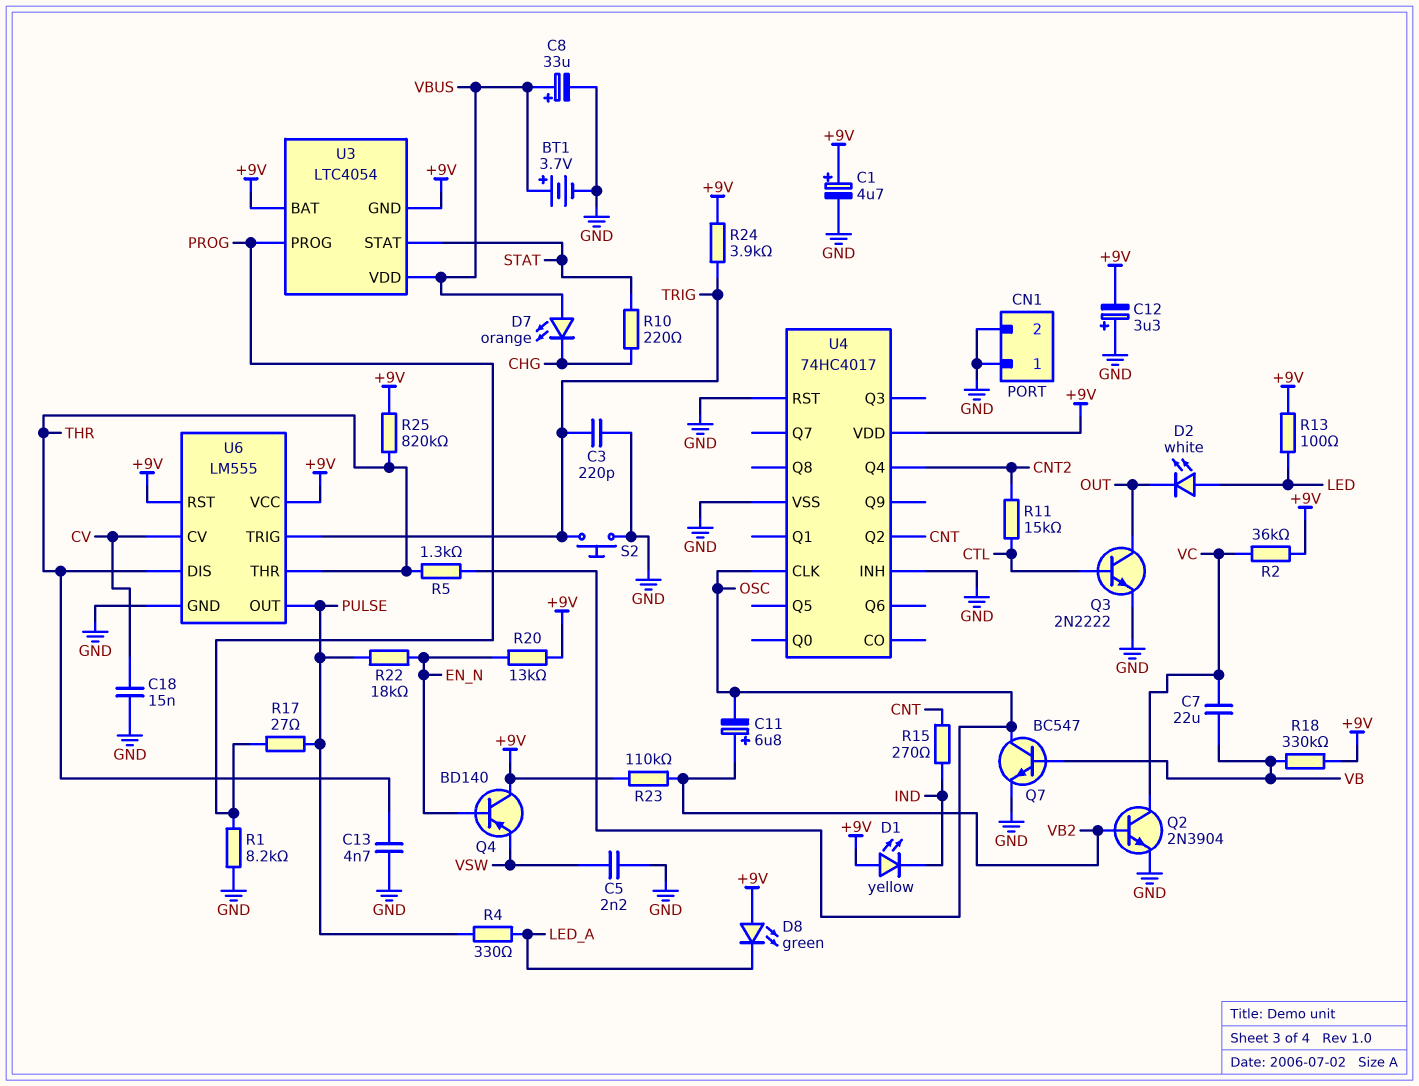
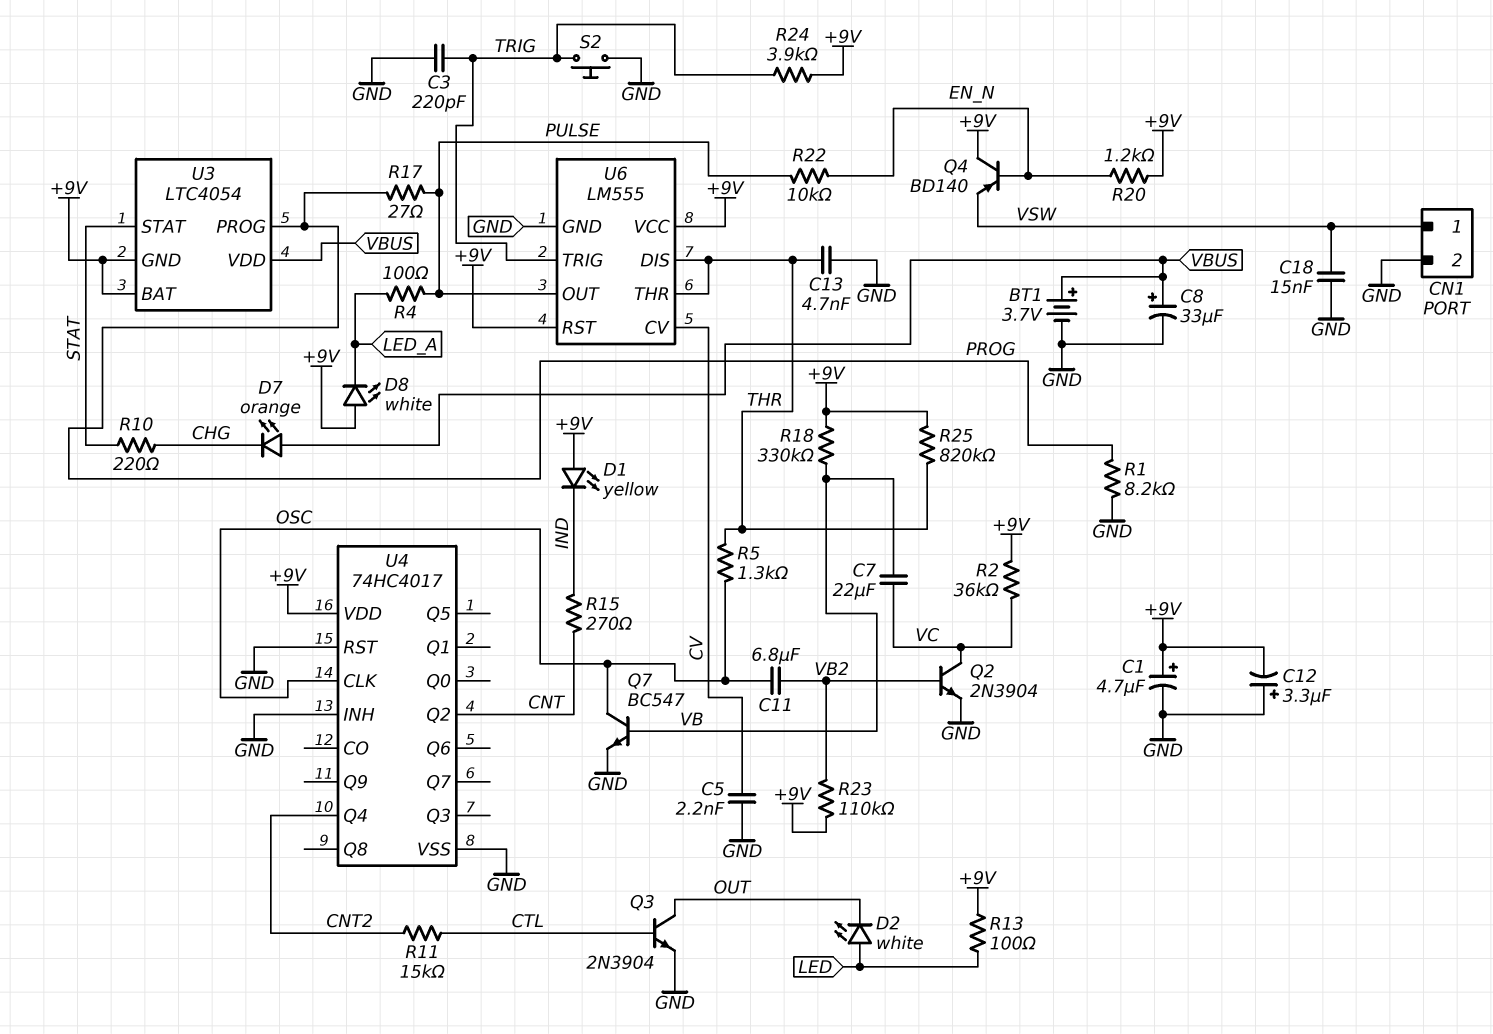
C5: 2.2nF (GND, VSW) -> 2.2nF (CV, GND)
C11: 6.8uF (plus VB2, minus OSC) -> 6.8uF (OSC, VB2)
C18: 15nF (CV, GND) -> 15nF (GND, VSW)
CN1 pin 1: GND -> VSW
D8: LED green (A +9V, K LED_A) -> LED white (A +9V, K LED_A)
Q3: NPN 2N2222 (B CTL, C OUT, E GND) -> NPN 2N3904 (B CTL, C OUT, E GND)
R4: 330 (LED_A, PULSE) -> 100 (LED_A, PULSE)
R20: 13k (+9V, EN_N) -> 1.2k (+9V, EN_N)
R22: 18k (EN_N, PULSE) -> 10k (EN_N, PULSE)

